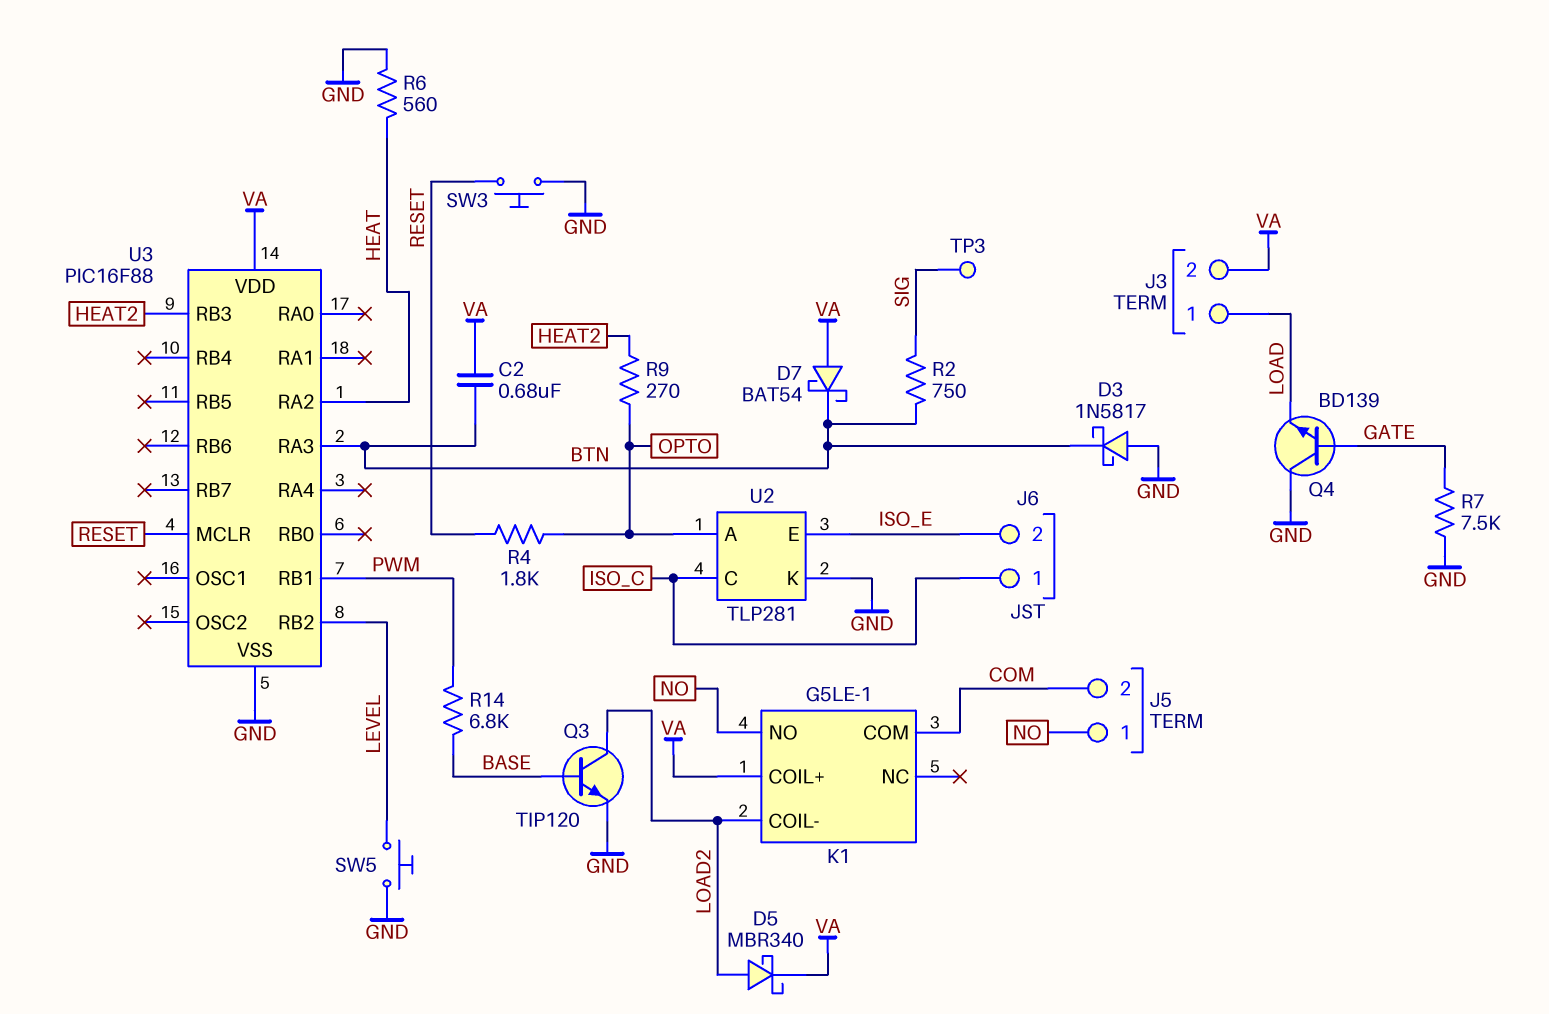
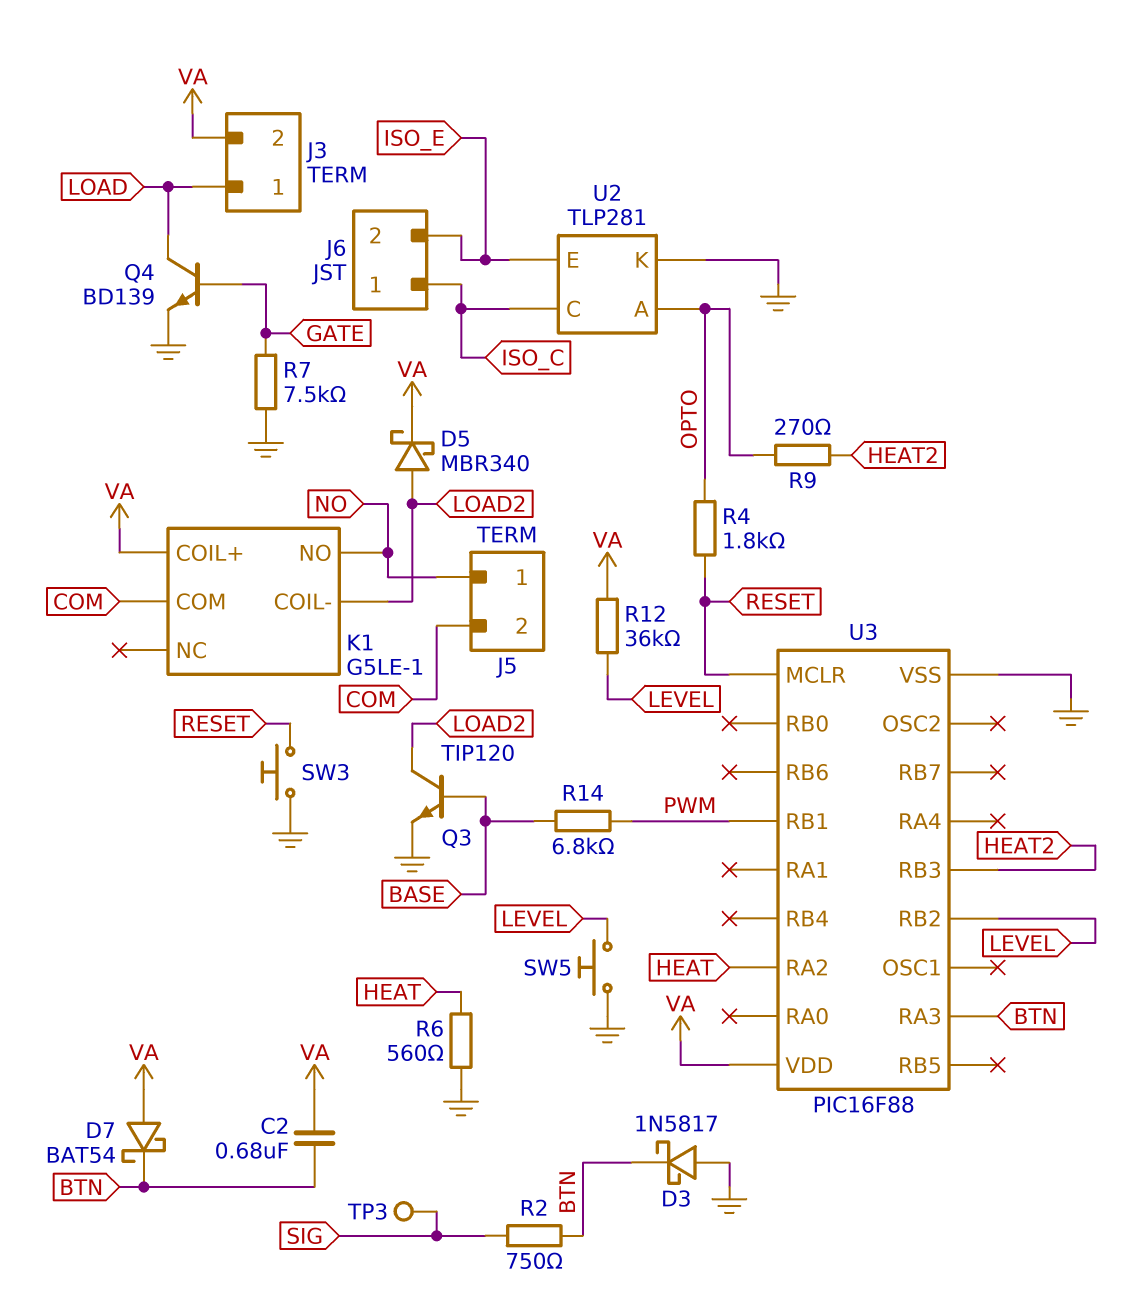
Q4: NPN BD139 (B GATE, C GND, E LOAD) -> NPN BD139 (B GATE, C LOAD, E GND)
R12: none -> 36k (LEVEL, VA)

